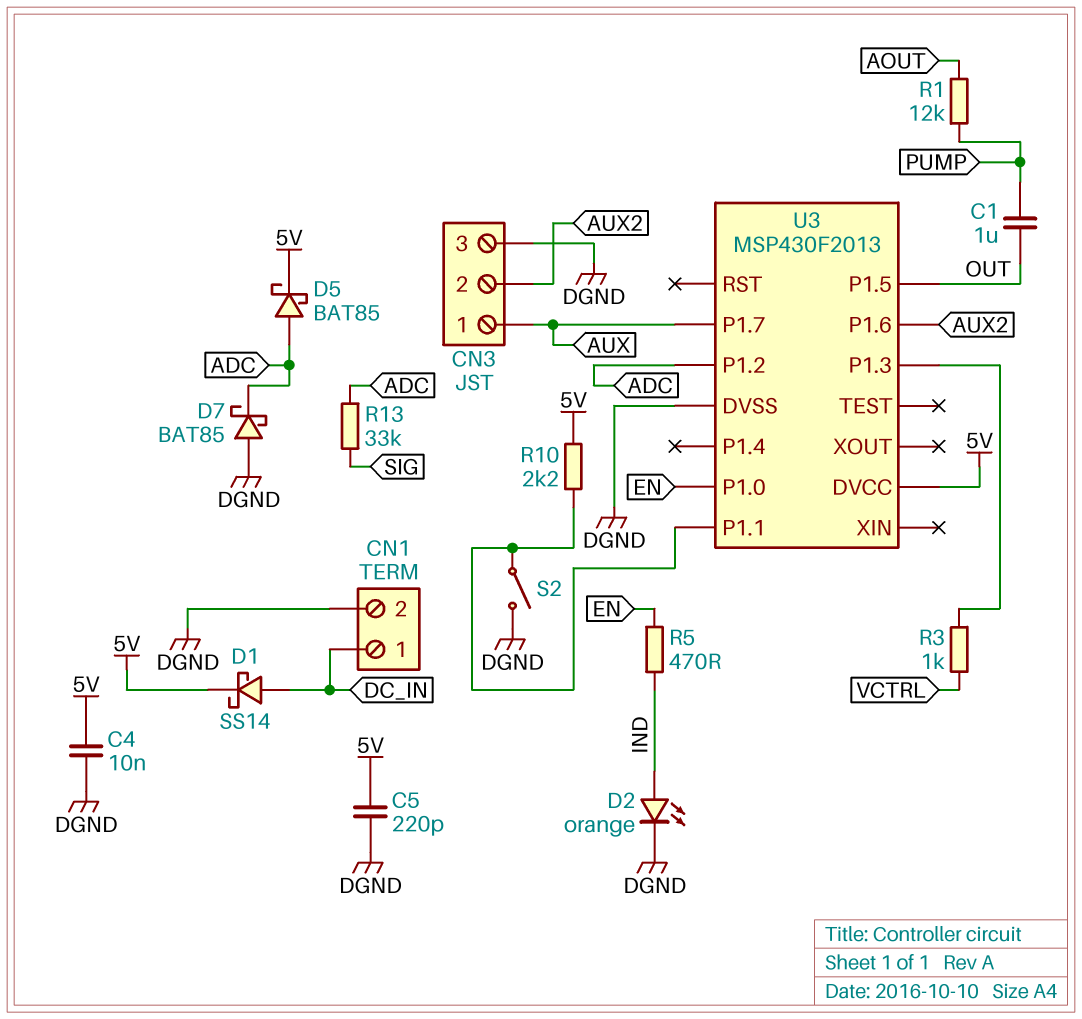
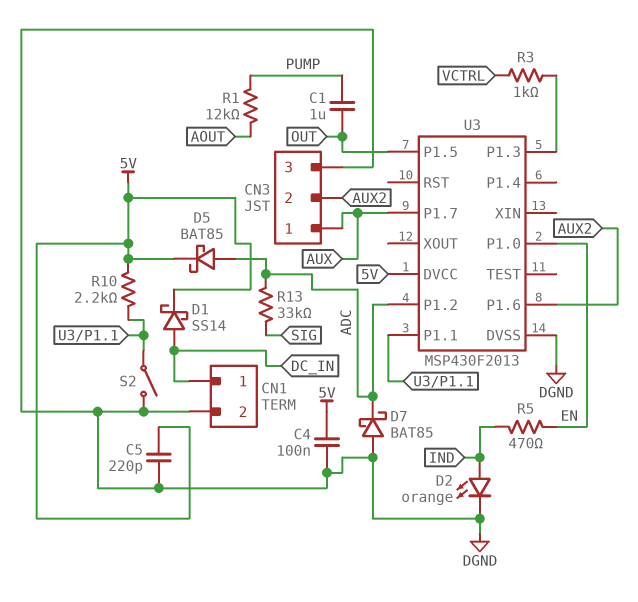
C4: 10nF (5V, DGND) -> 100nF (5V, DGND)

